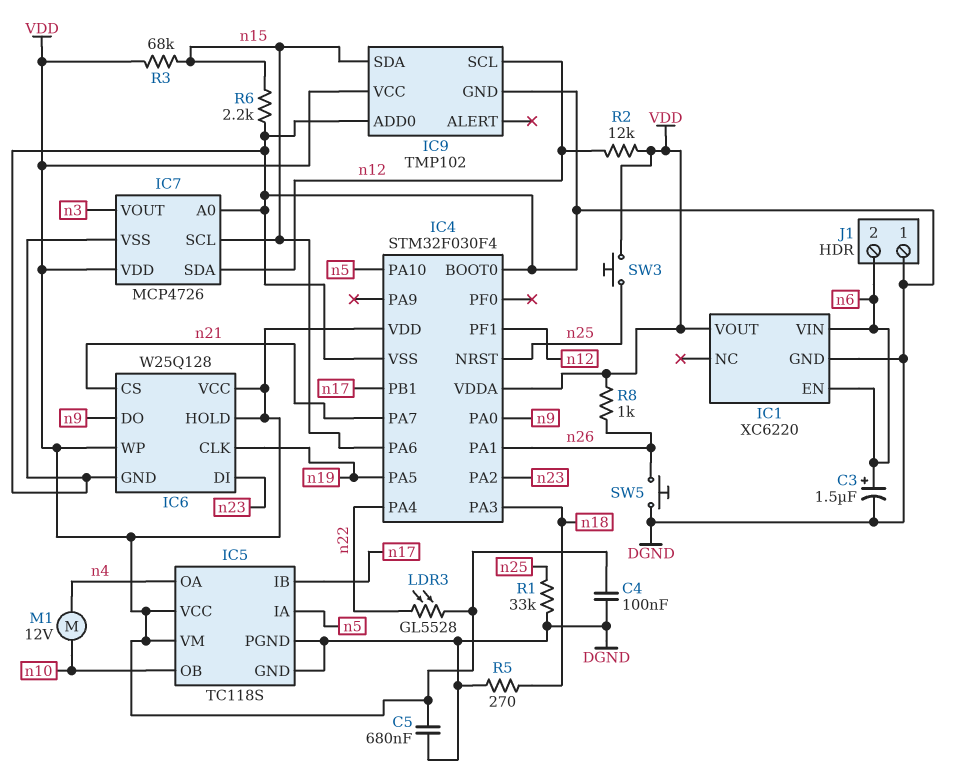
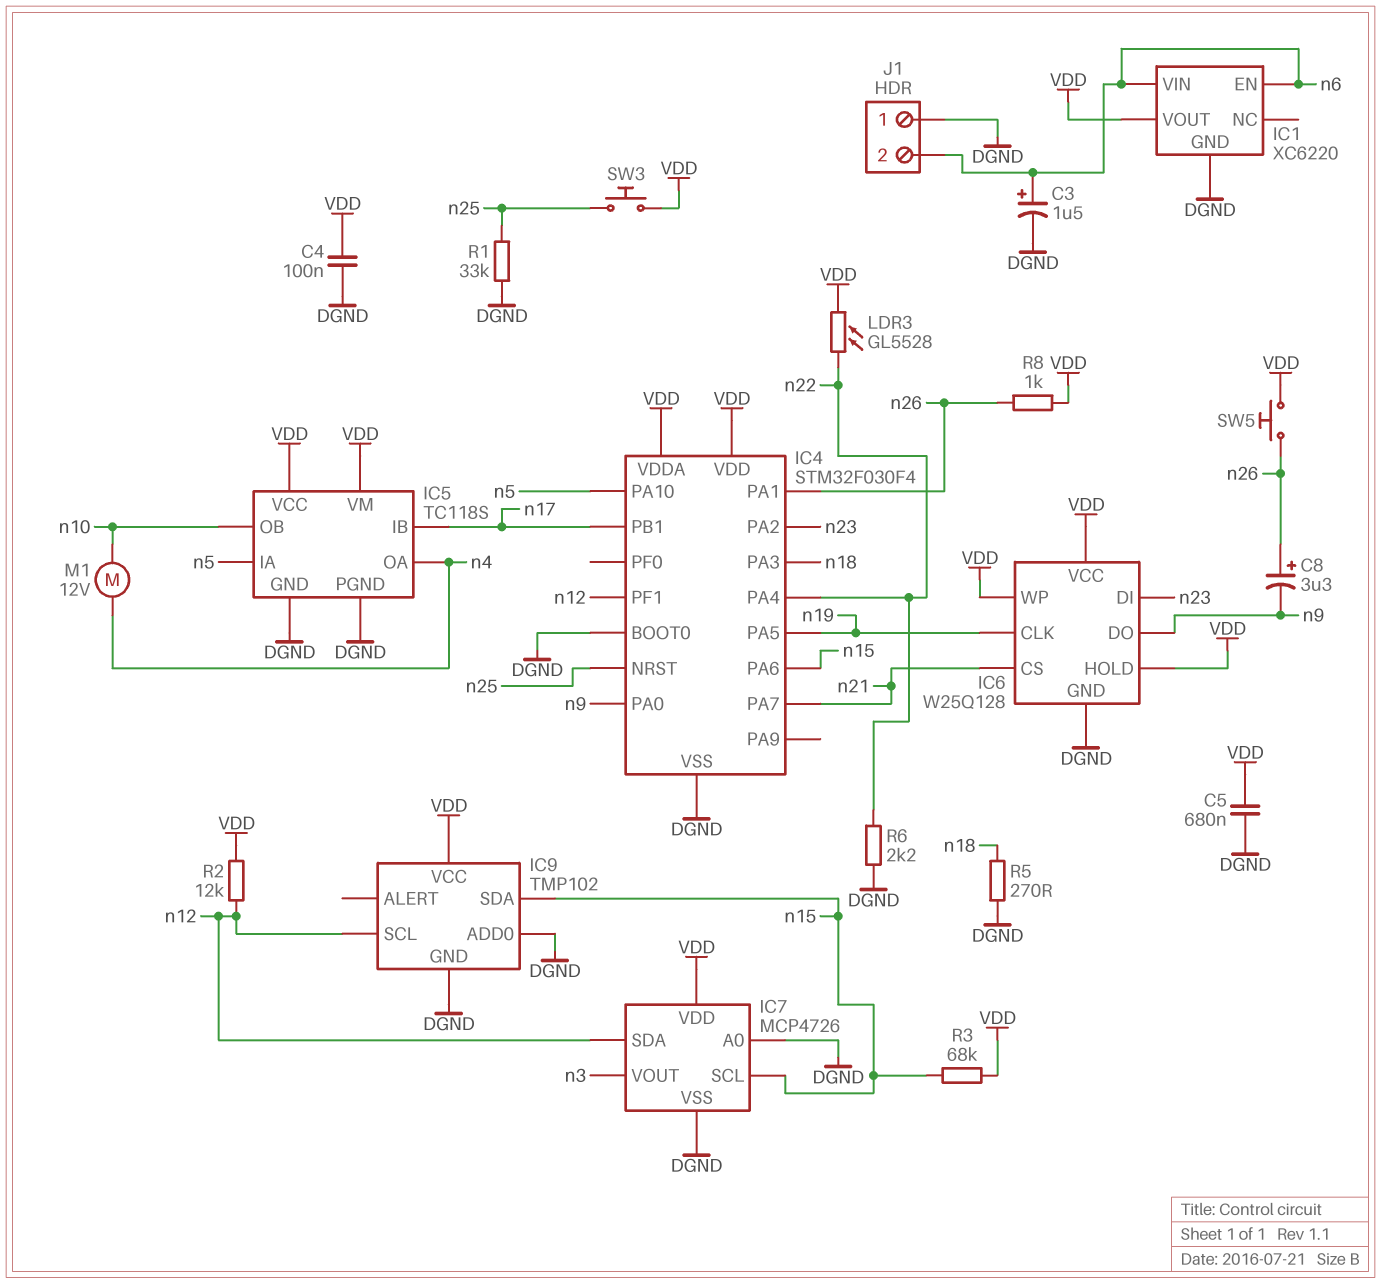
C8: none -> 3.3uF (plus n26, minus n9)
R6: 2.2k (DGND, n15) -> 2.2k (DGND, n22)
SW5: button (DGND, n26) -> button (VDD, n26)

